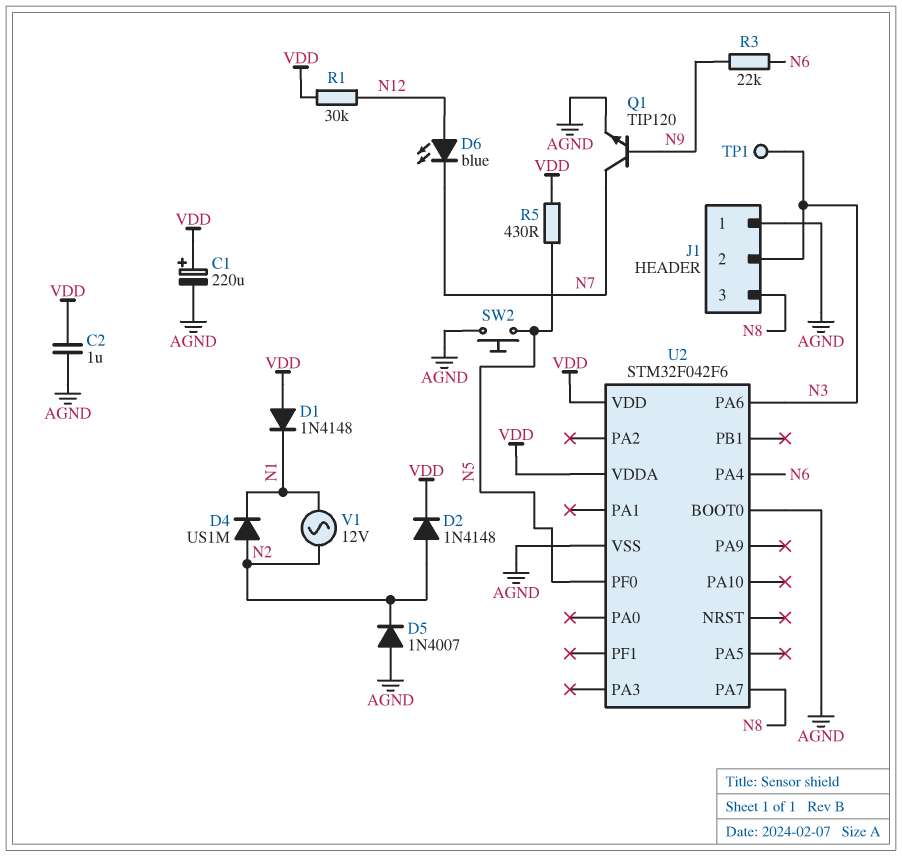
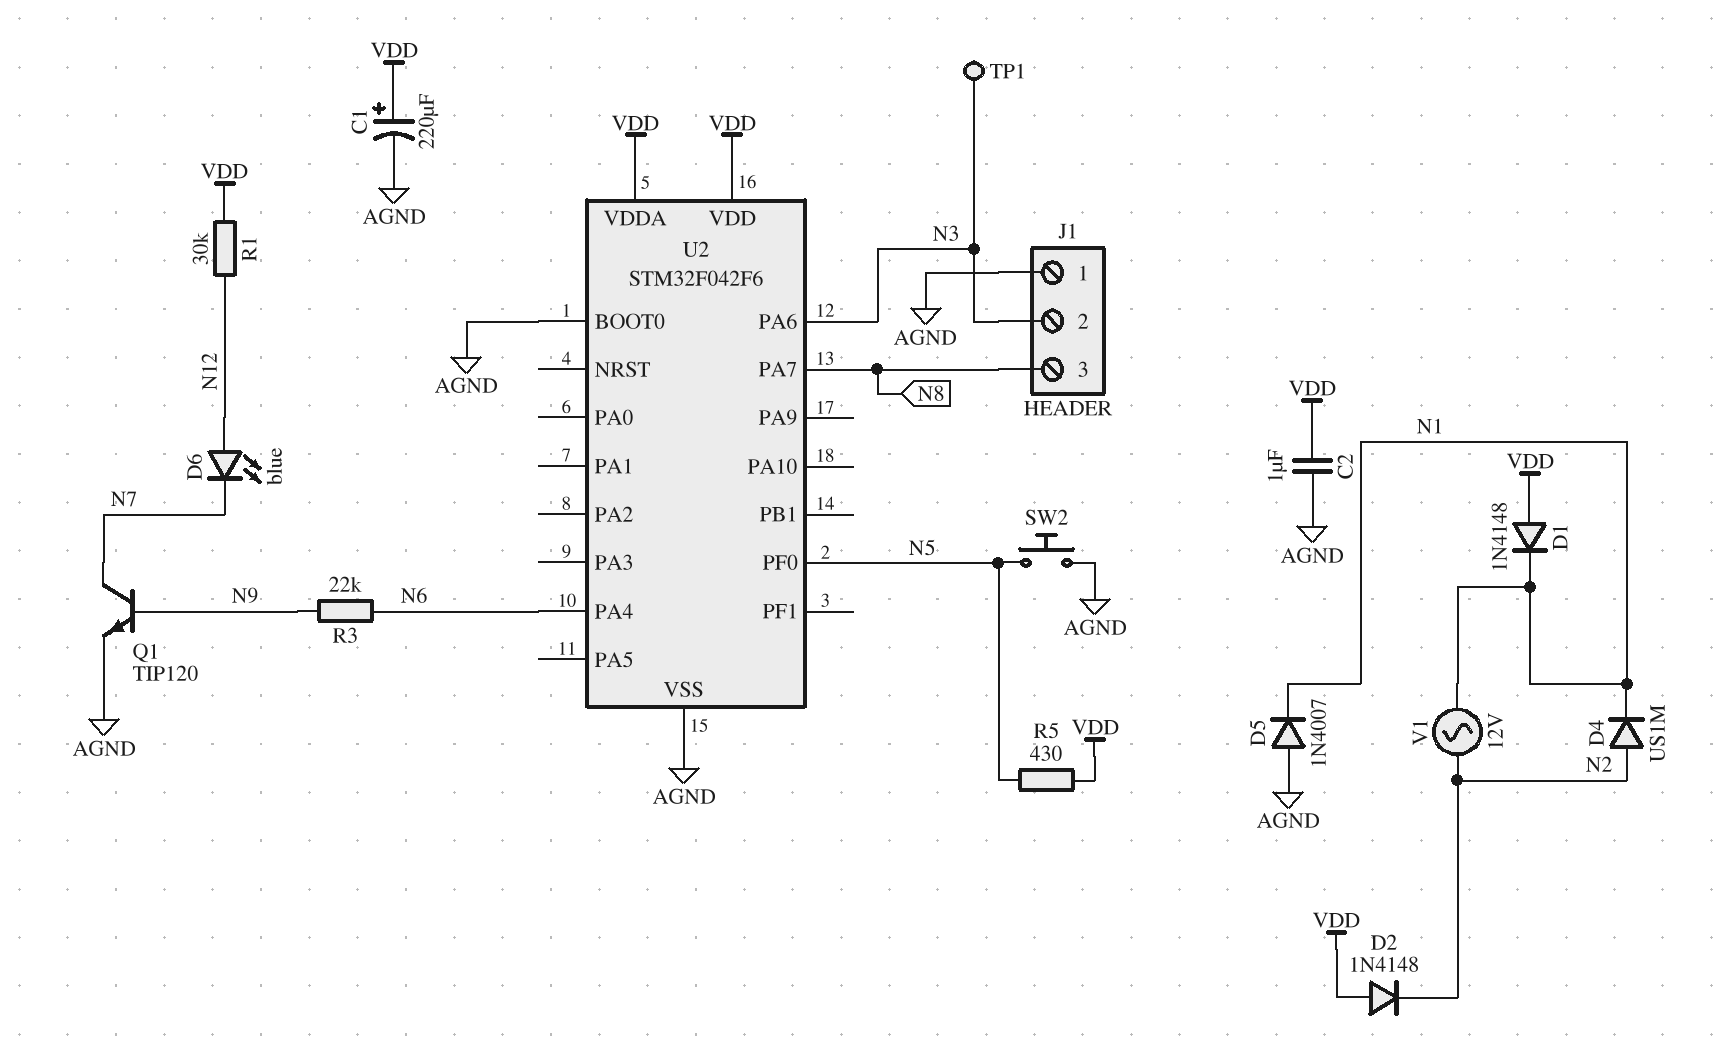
D2: diode 1N4148 (A N2, K VDD) -> diode 1N4148 (A VDD, K N2)
D5: diode 1N4007 (A AGND, K N2) -> diode 1N4007 (A AGND, K N1)

